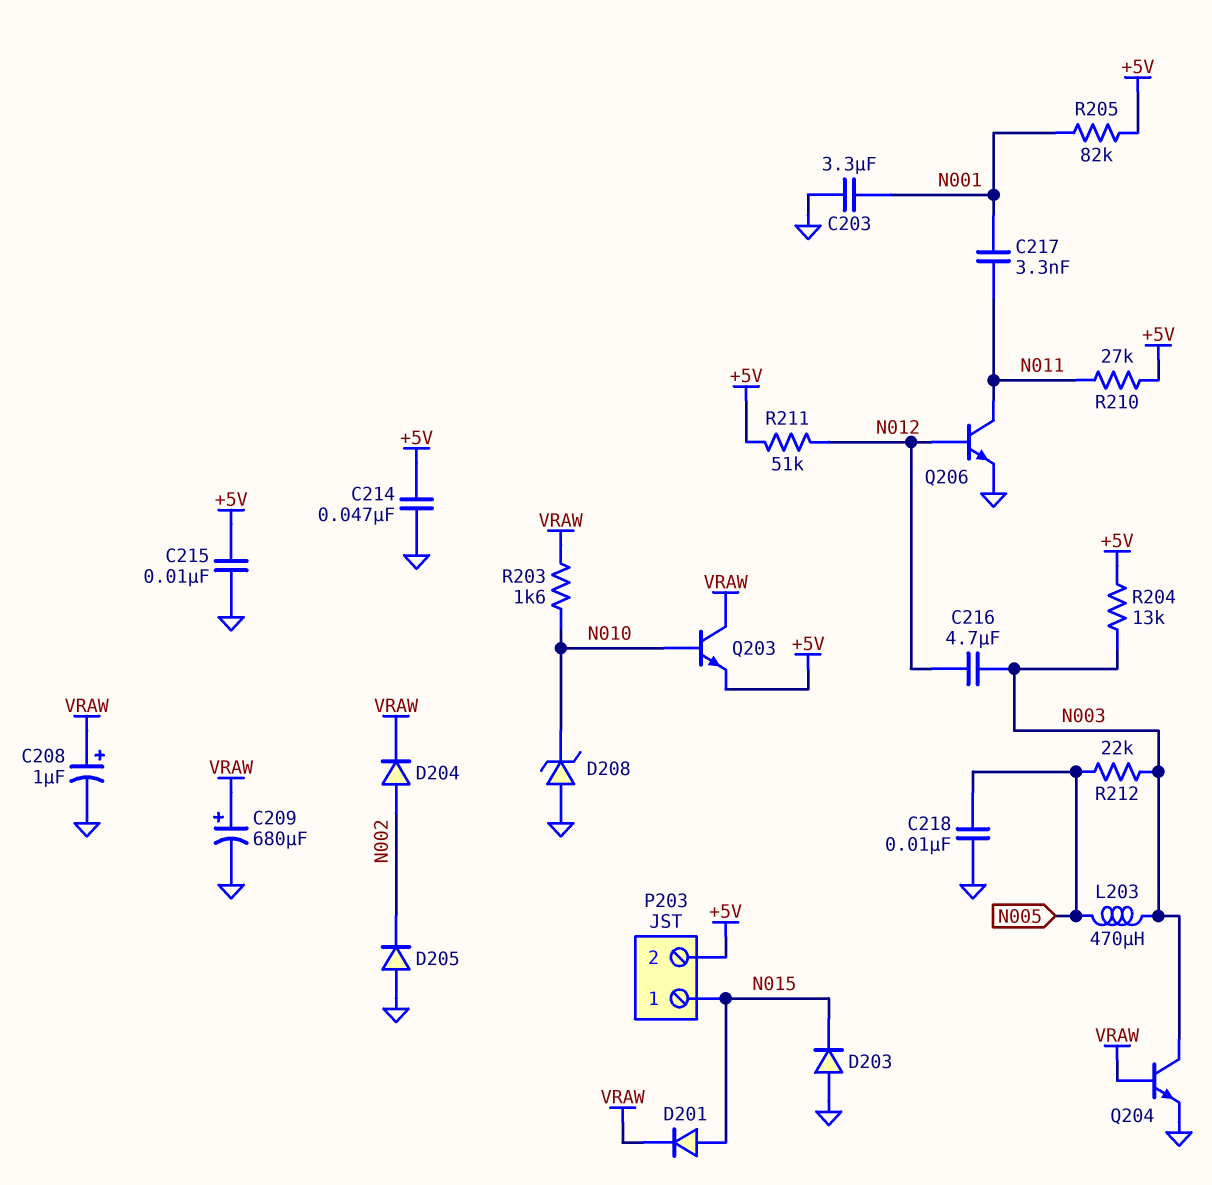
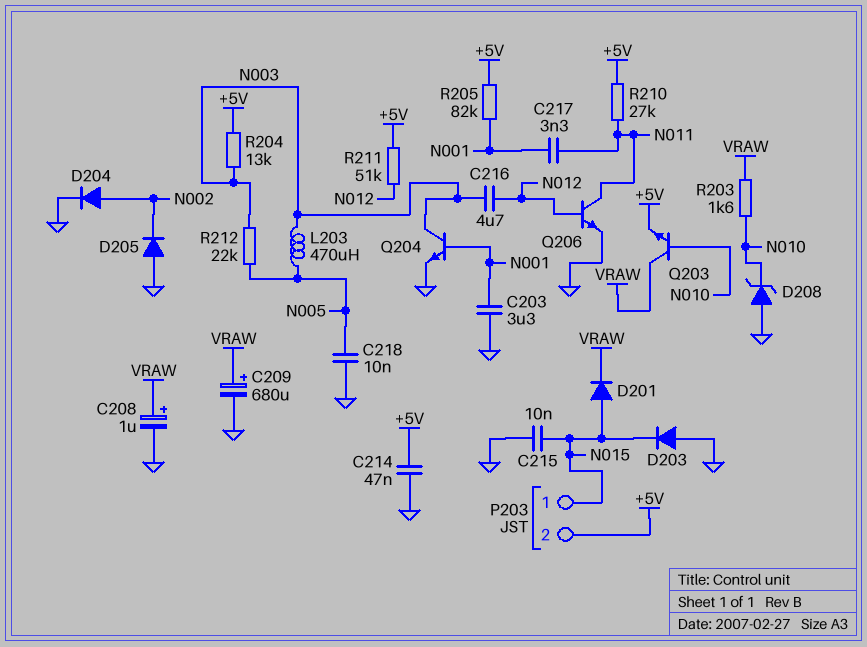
C215: 10nF (+5V, GND) -> 10nF (GND, N015)
D204: diode (A N002, K VRAW) -> diode (A N002, K GND)
Q204: NPN (B VRAW, C N003, E GND) -> NPN (B N001, C N003, E GND)

